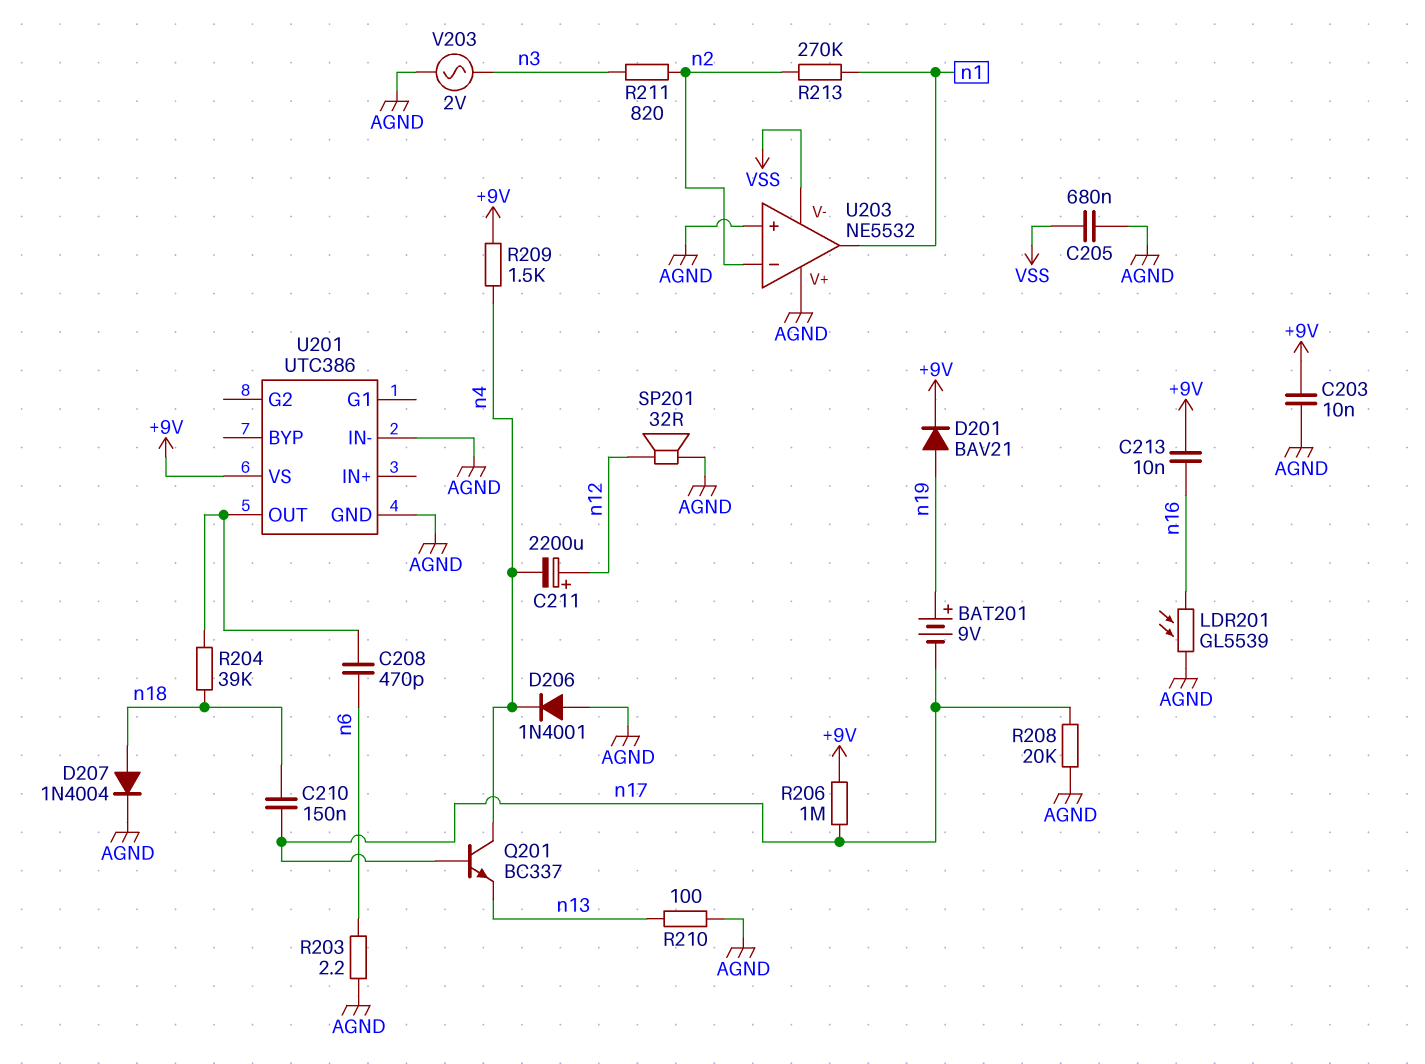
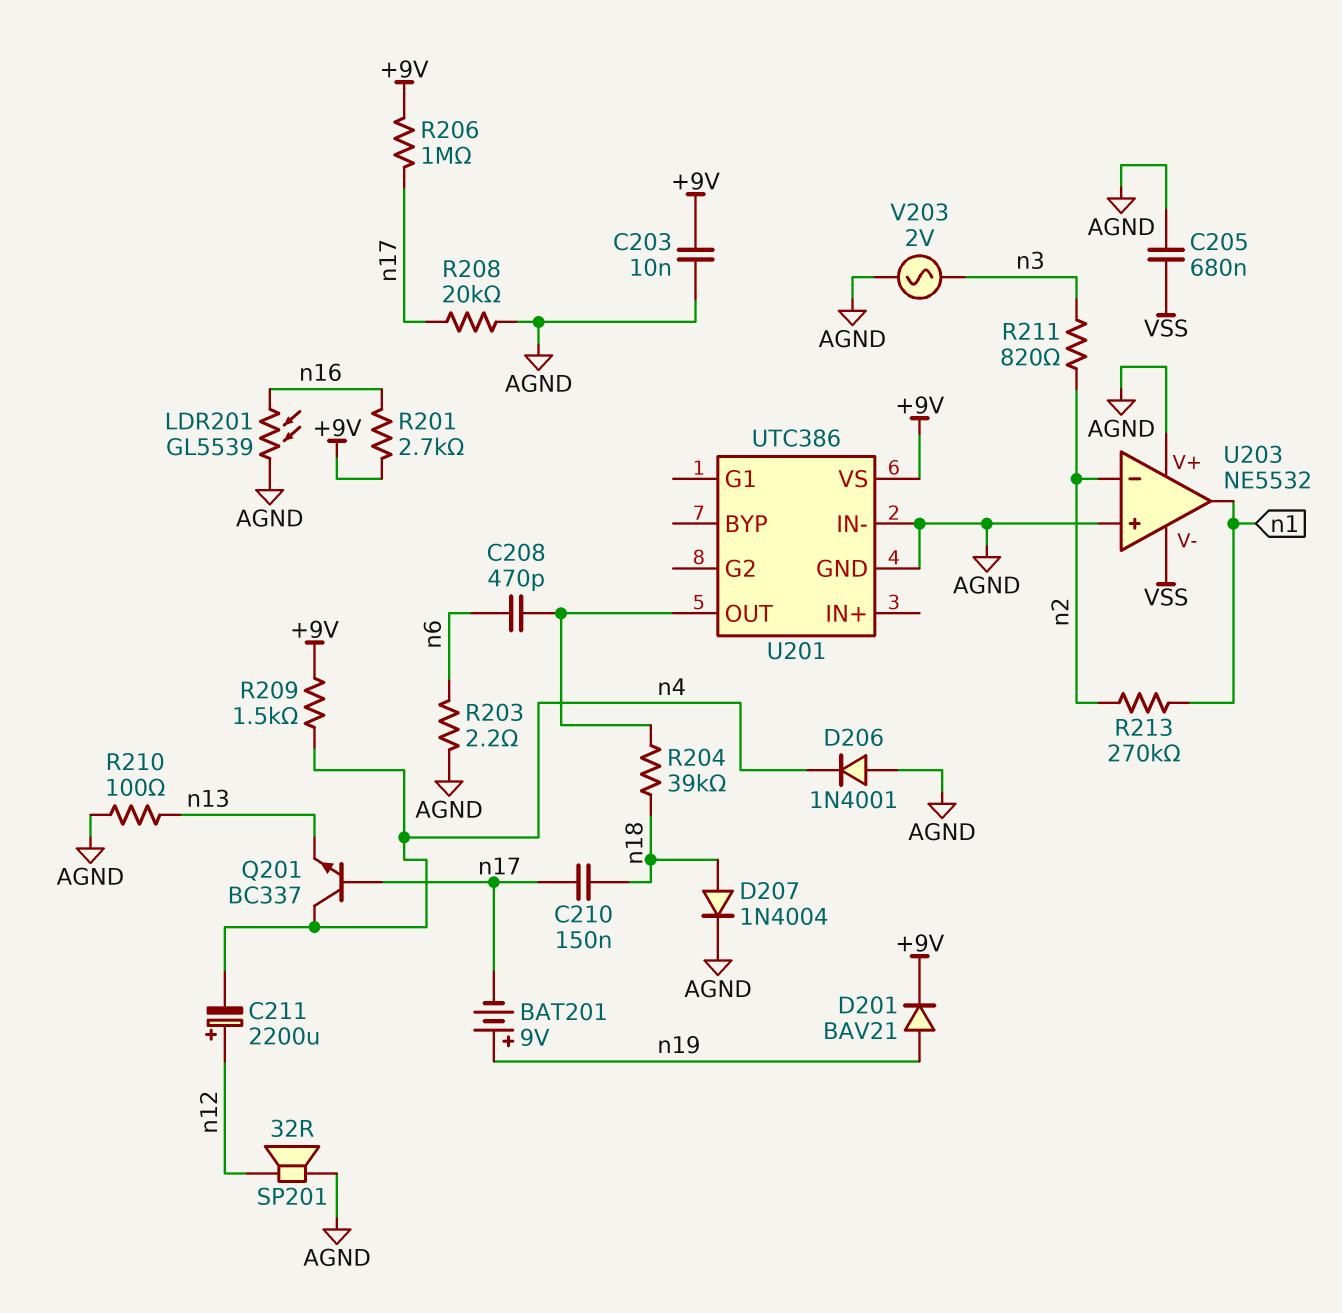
C213: 10nF (+9V, n16) -> none
R201: none -> 2.7k (+9V, n16)

